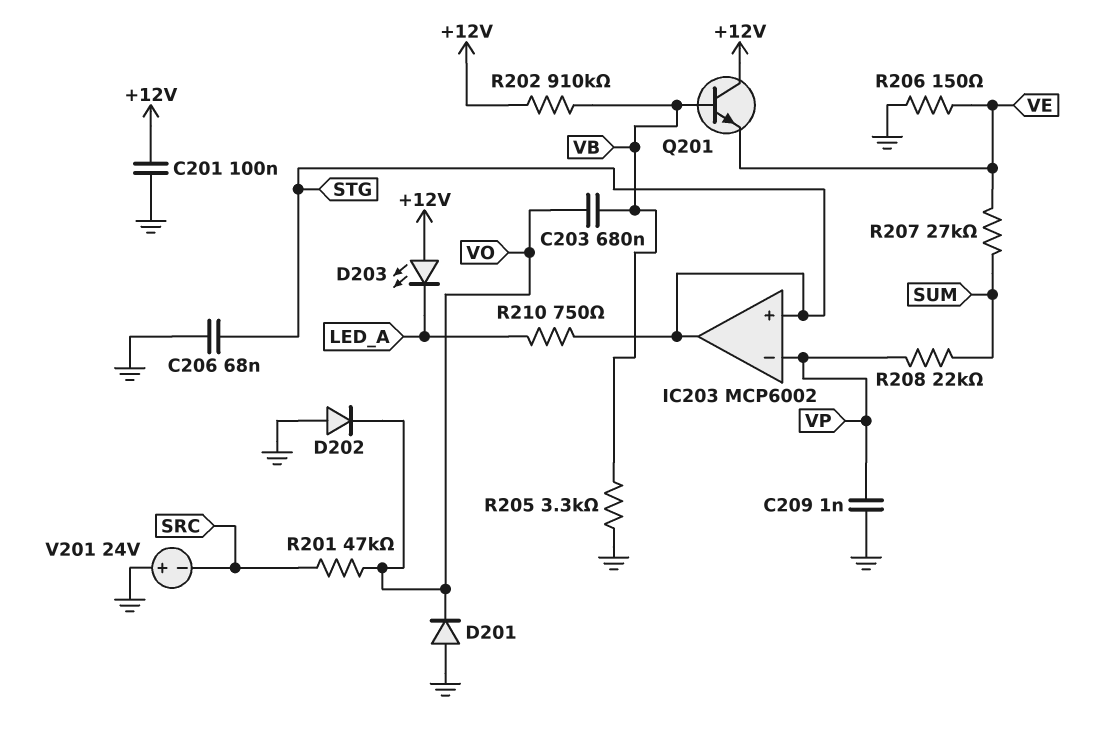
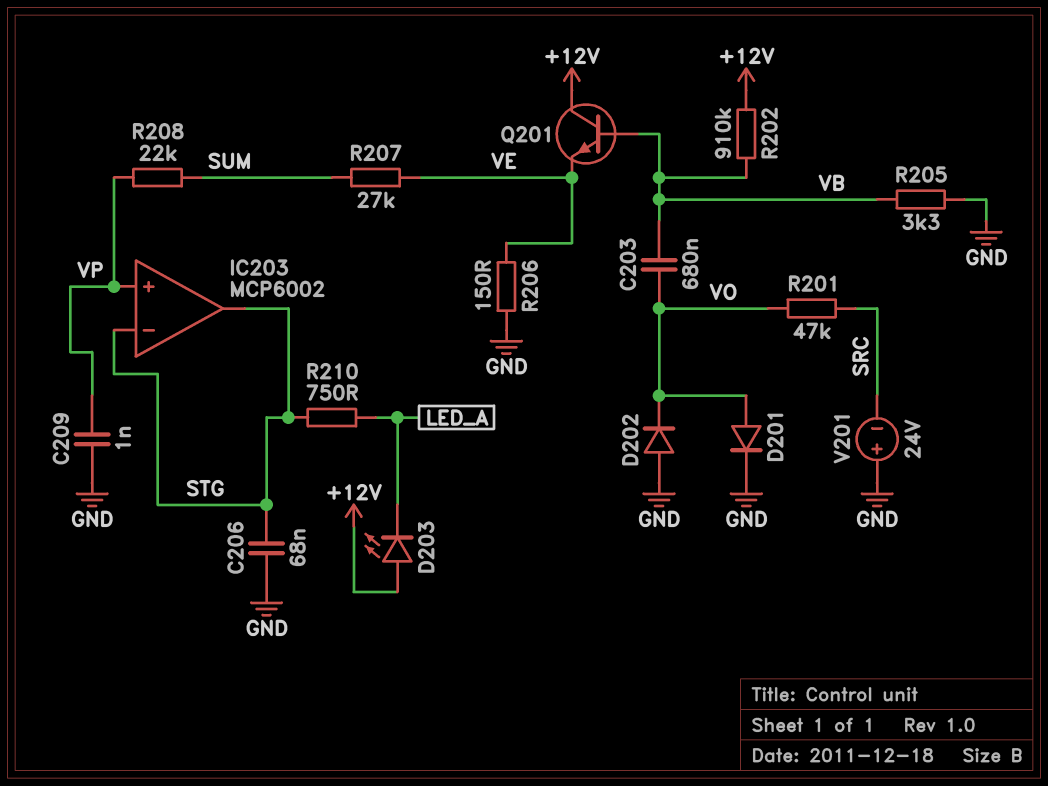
C201: 100nF (+12V, GND) -> none
D201: diode (A GND, K VO) -> diode (A VO, K GND)
IC203 pin in+: STG -> VP
IC203 pin in-: VP -> STG

